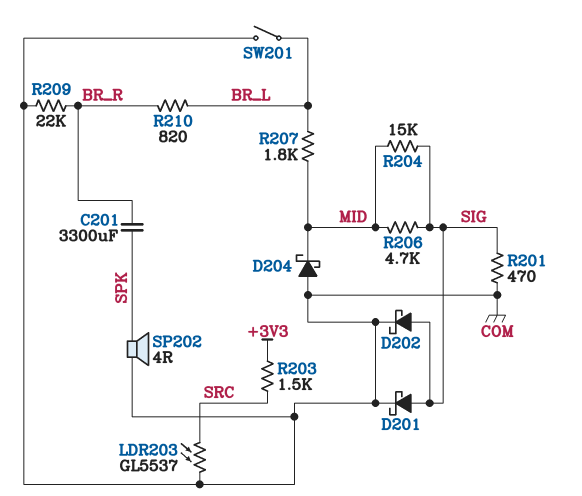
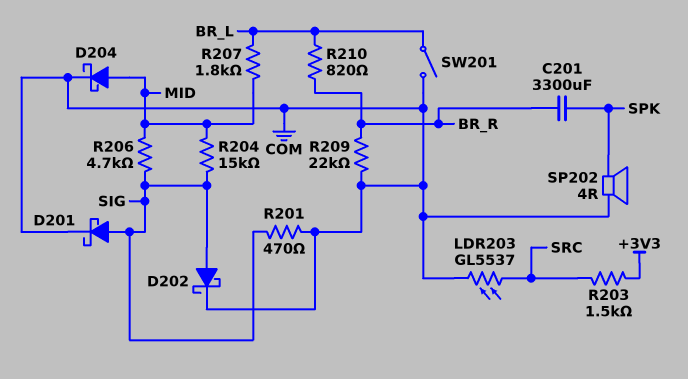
D204: schottky (A COM, K MID) -> schottky (A MID, K COM)

